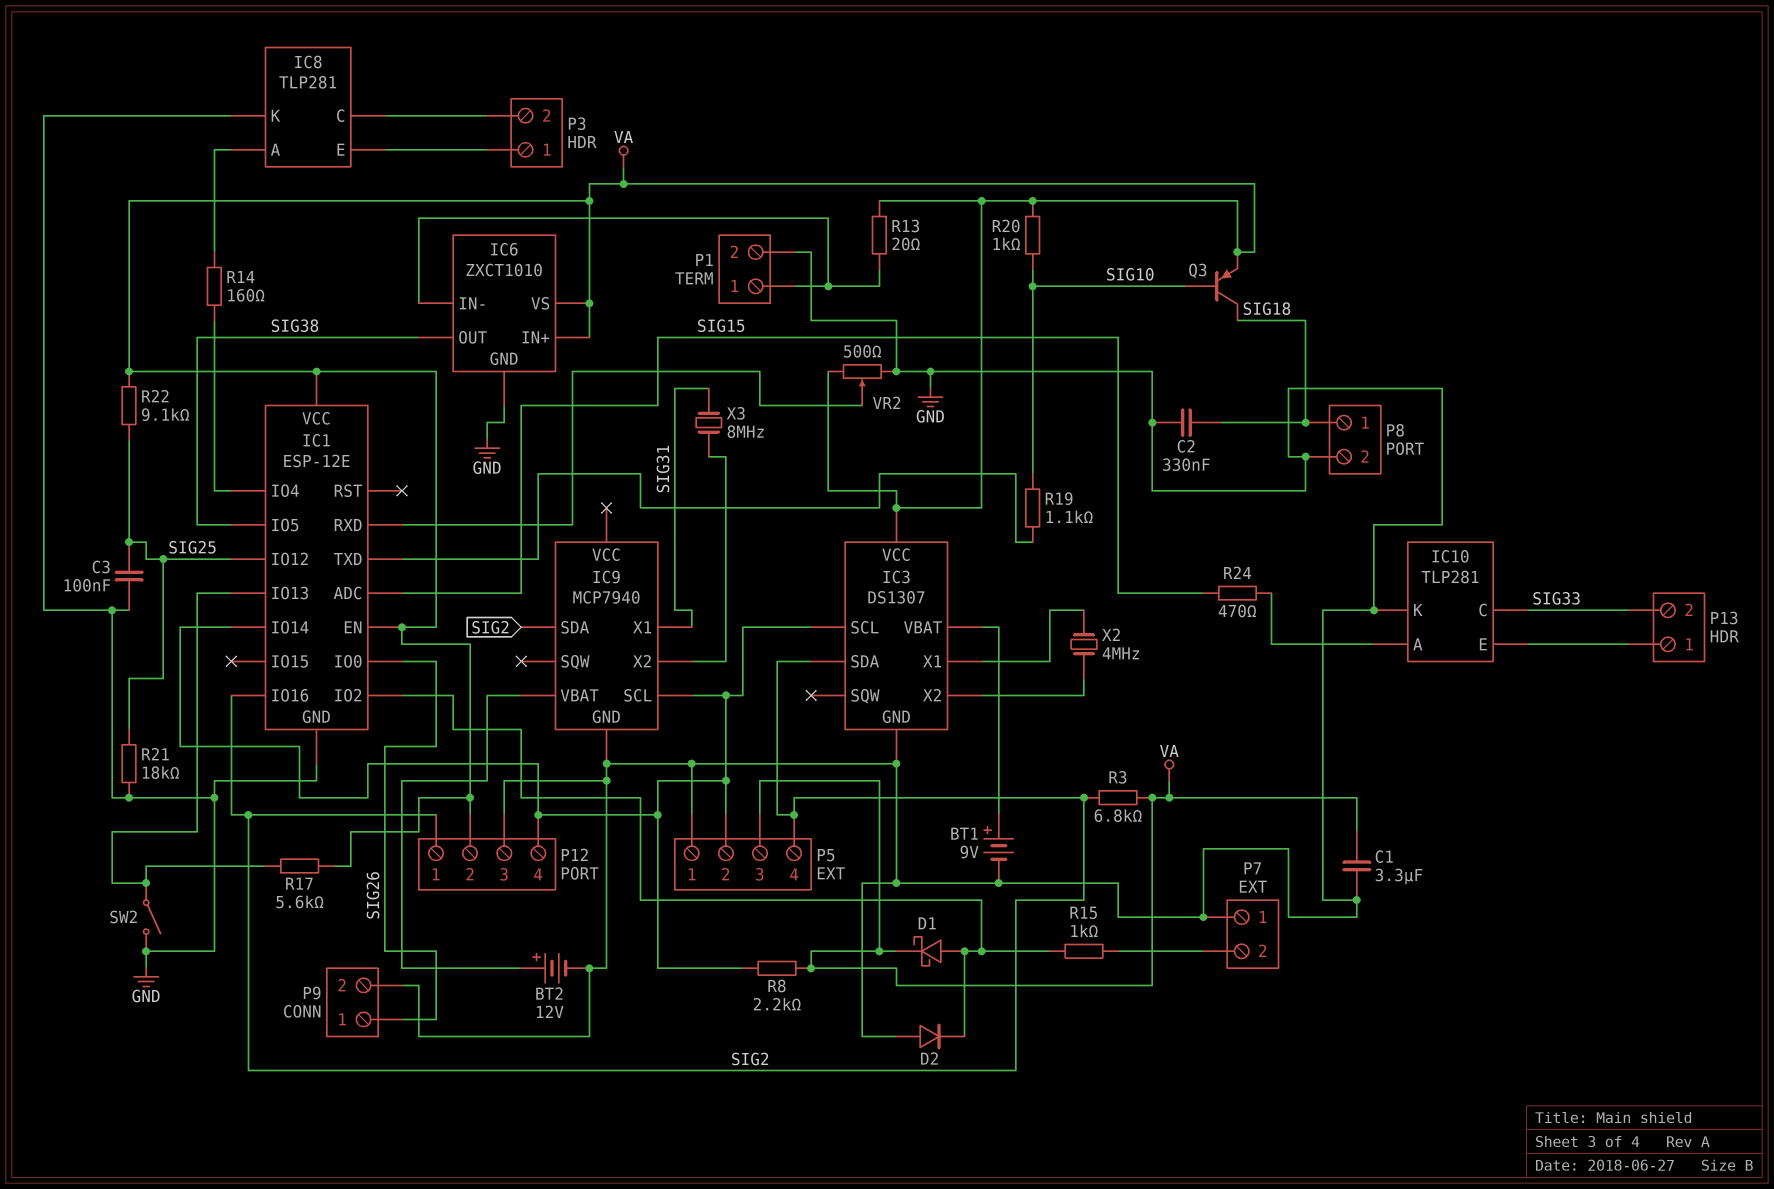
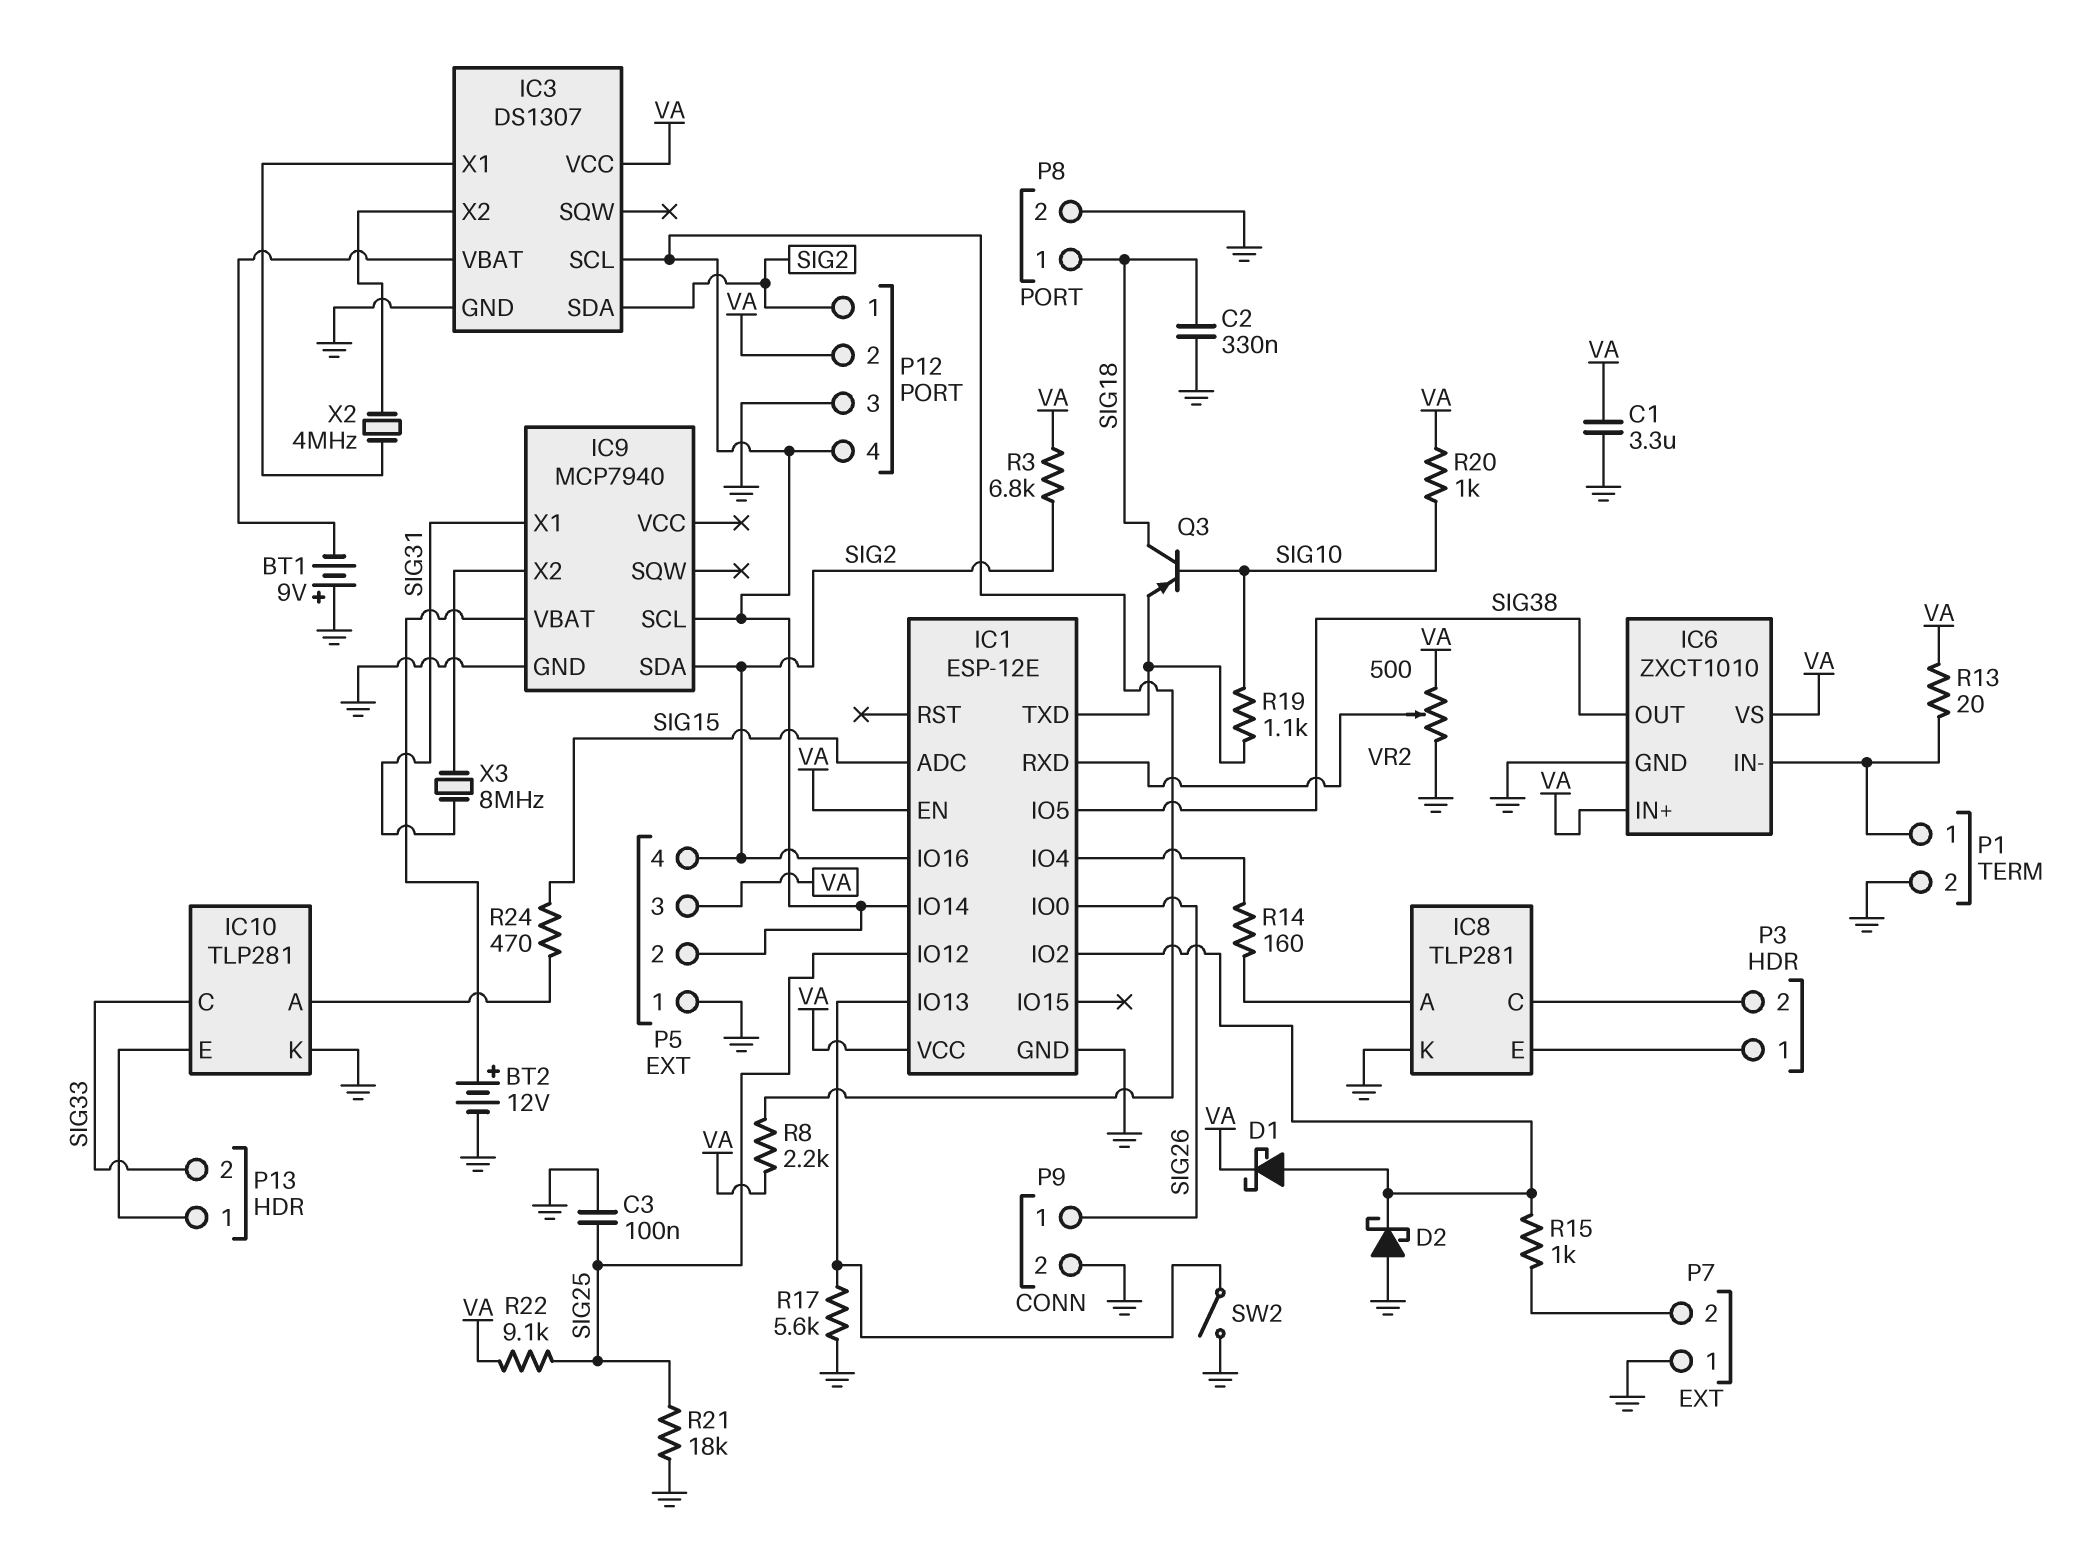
BT1: 9V (plus IC3/VBAT, minus GND) -> 9V (plus GND, minus IC3/VBAT)
D2: diode (A GND, K IC1/IO2) -> schottky (A GND, K IC1/IO2)
Q3: PNP (B SIG10, C SIG18, E VA) -> PNP (B SIG10, C SIG18, E IC1/TXD)
R17: 5.6k (IC1/IO13, VA) -> 5.6k (GND, IC1/IO13)

